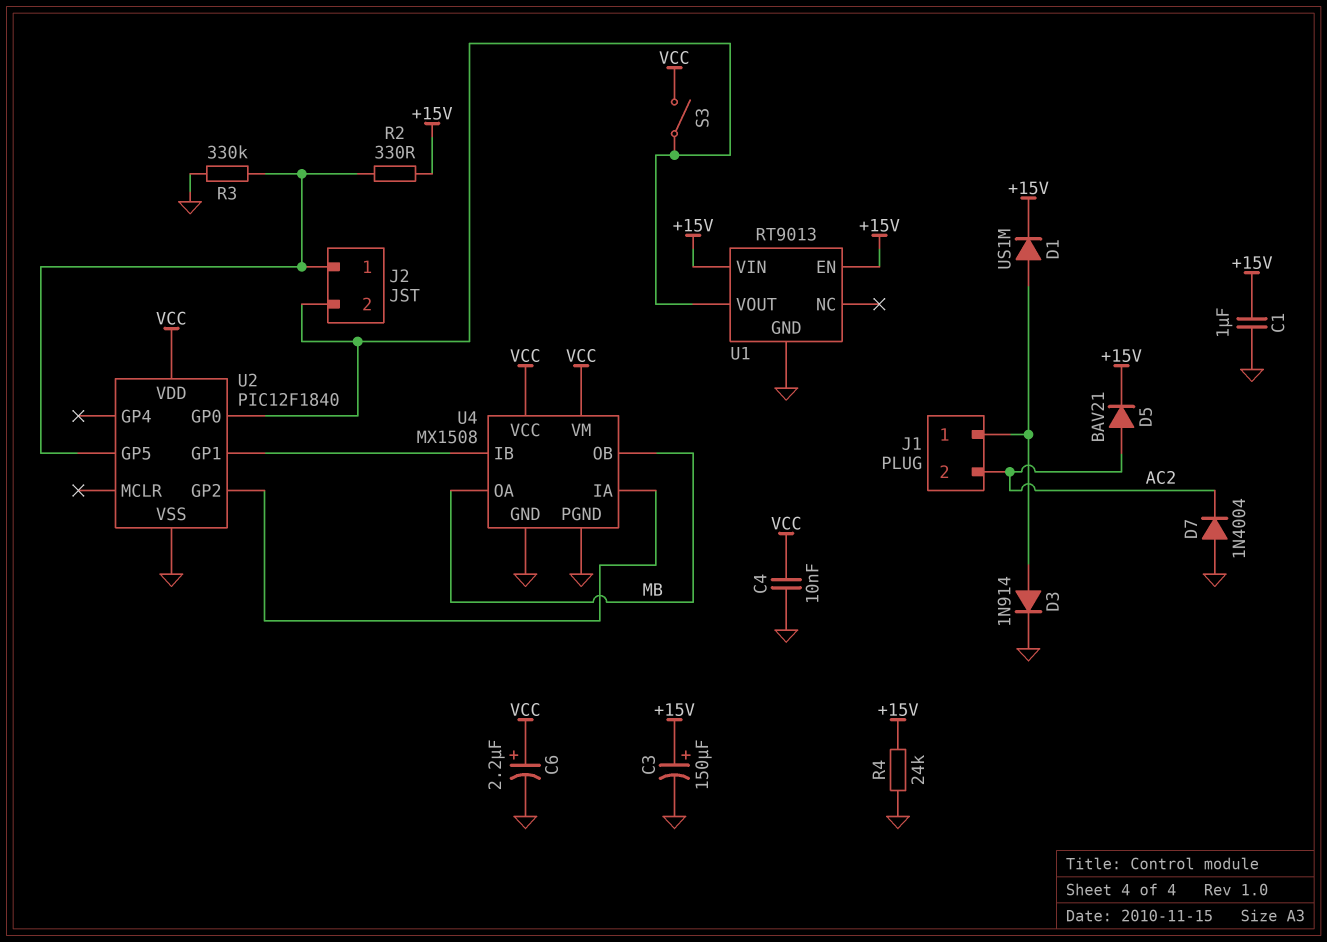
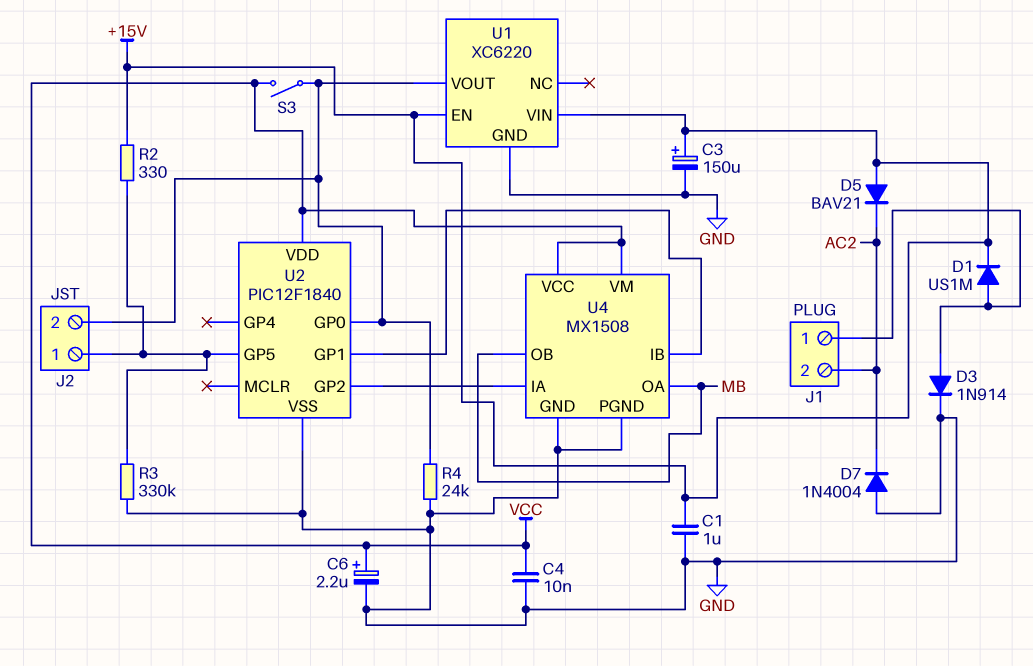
D5: diode BAV21 (A AC2, K +15V) -> diode BAV21 (A +15V, K AC2)
R4: 24k (+15V, GND) -> 24k (GND, J2/2)
U1: RT9013 -> XC6220

